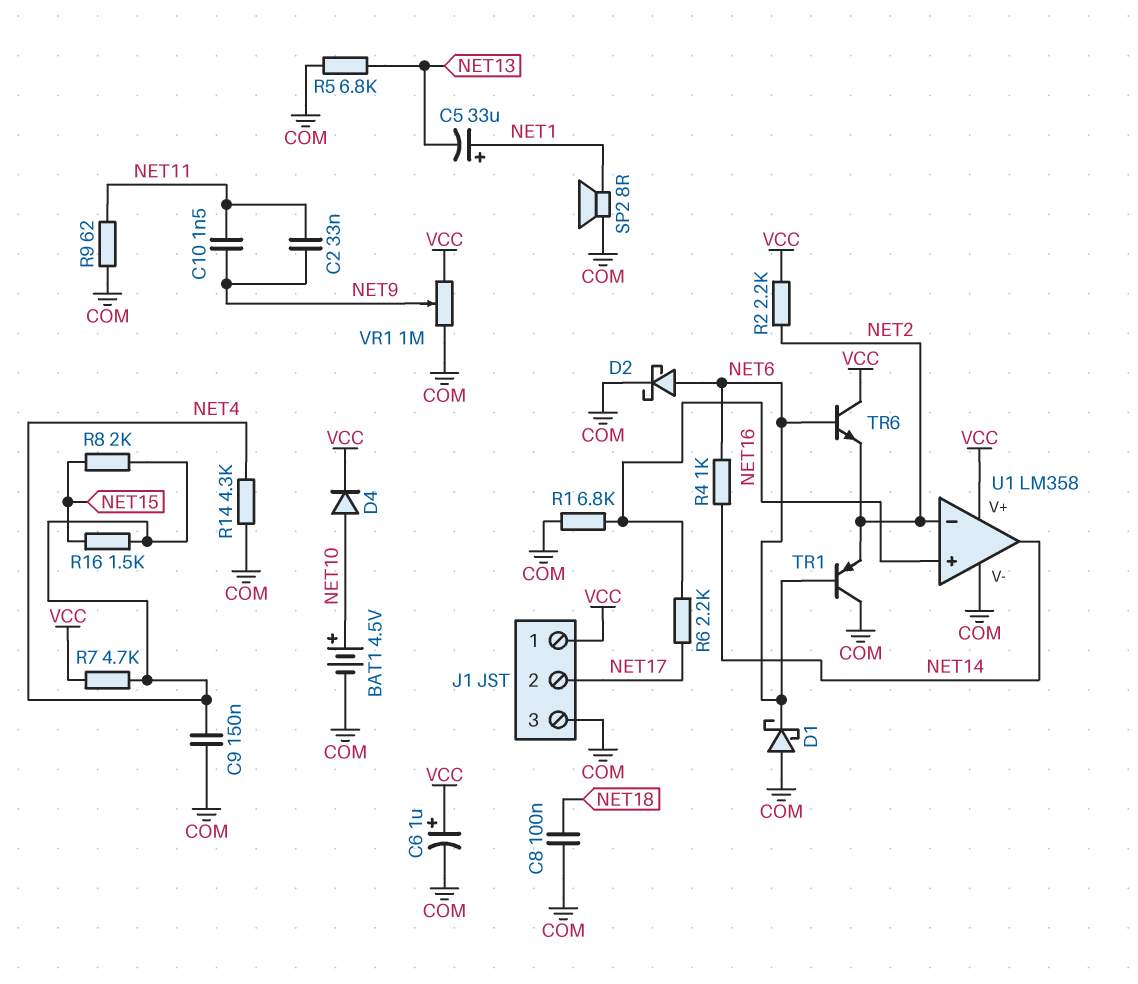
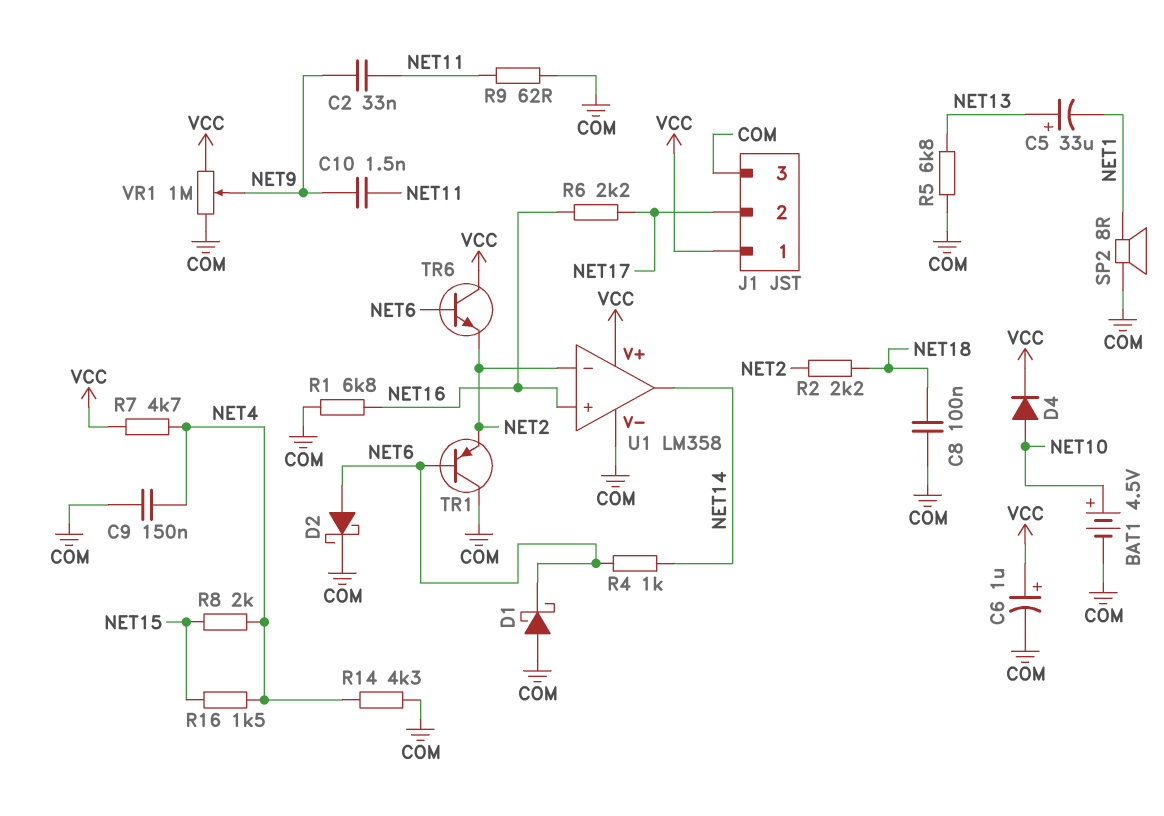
C5: 33uF (plus NET1, minus NET13) -> 33uF (plus NET13, minus NET1)
R2: 2.2k (NET2, VCC) -> 2.2k (NET2, NET18)

